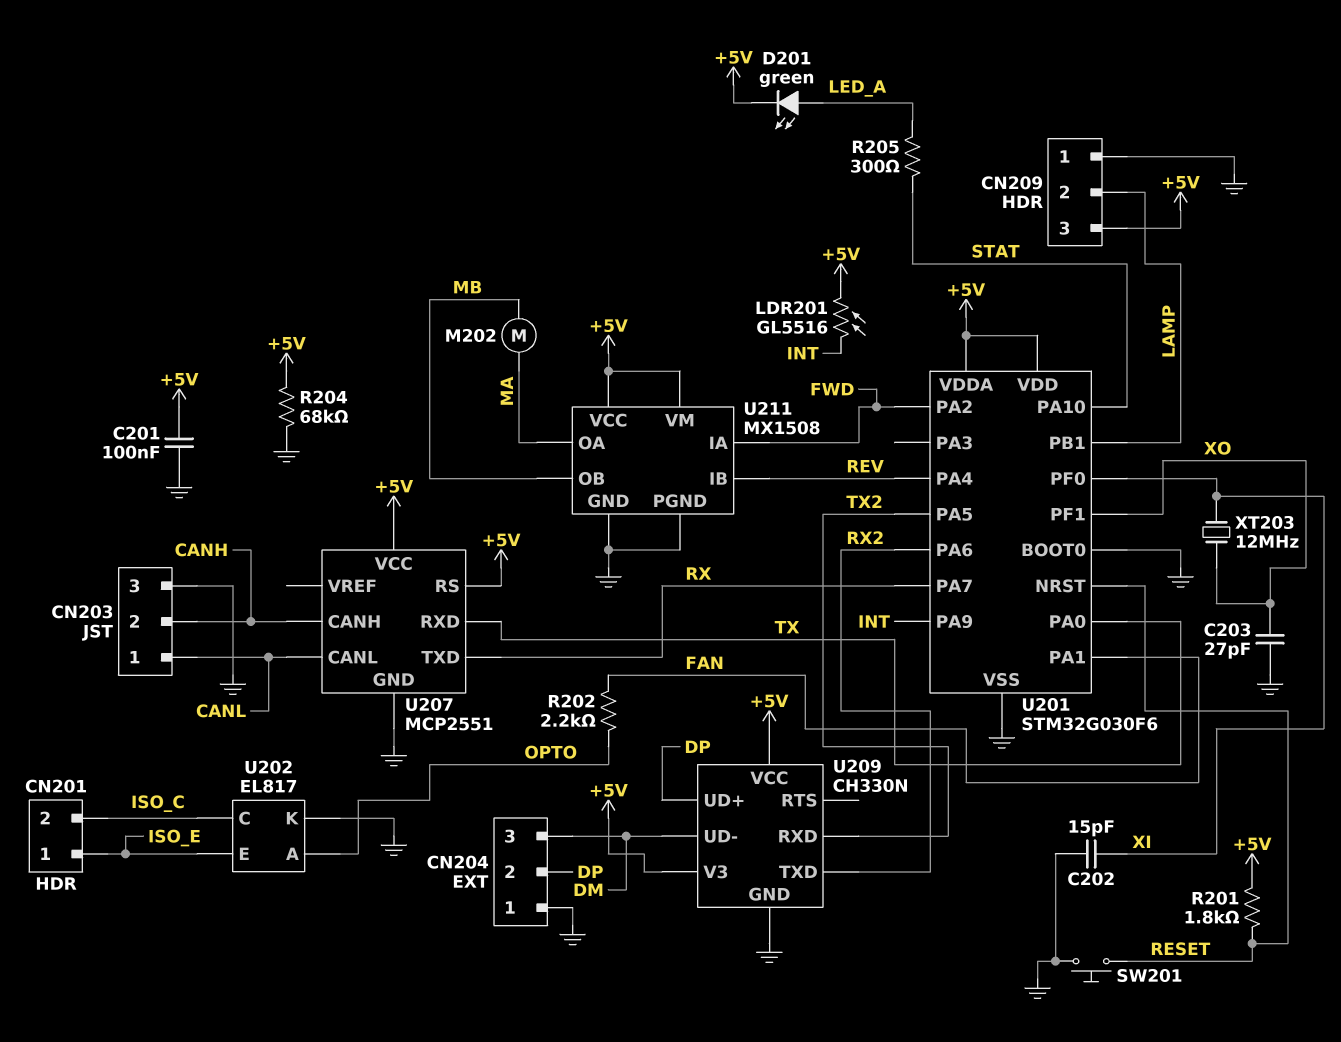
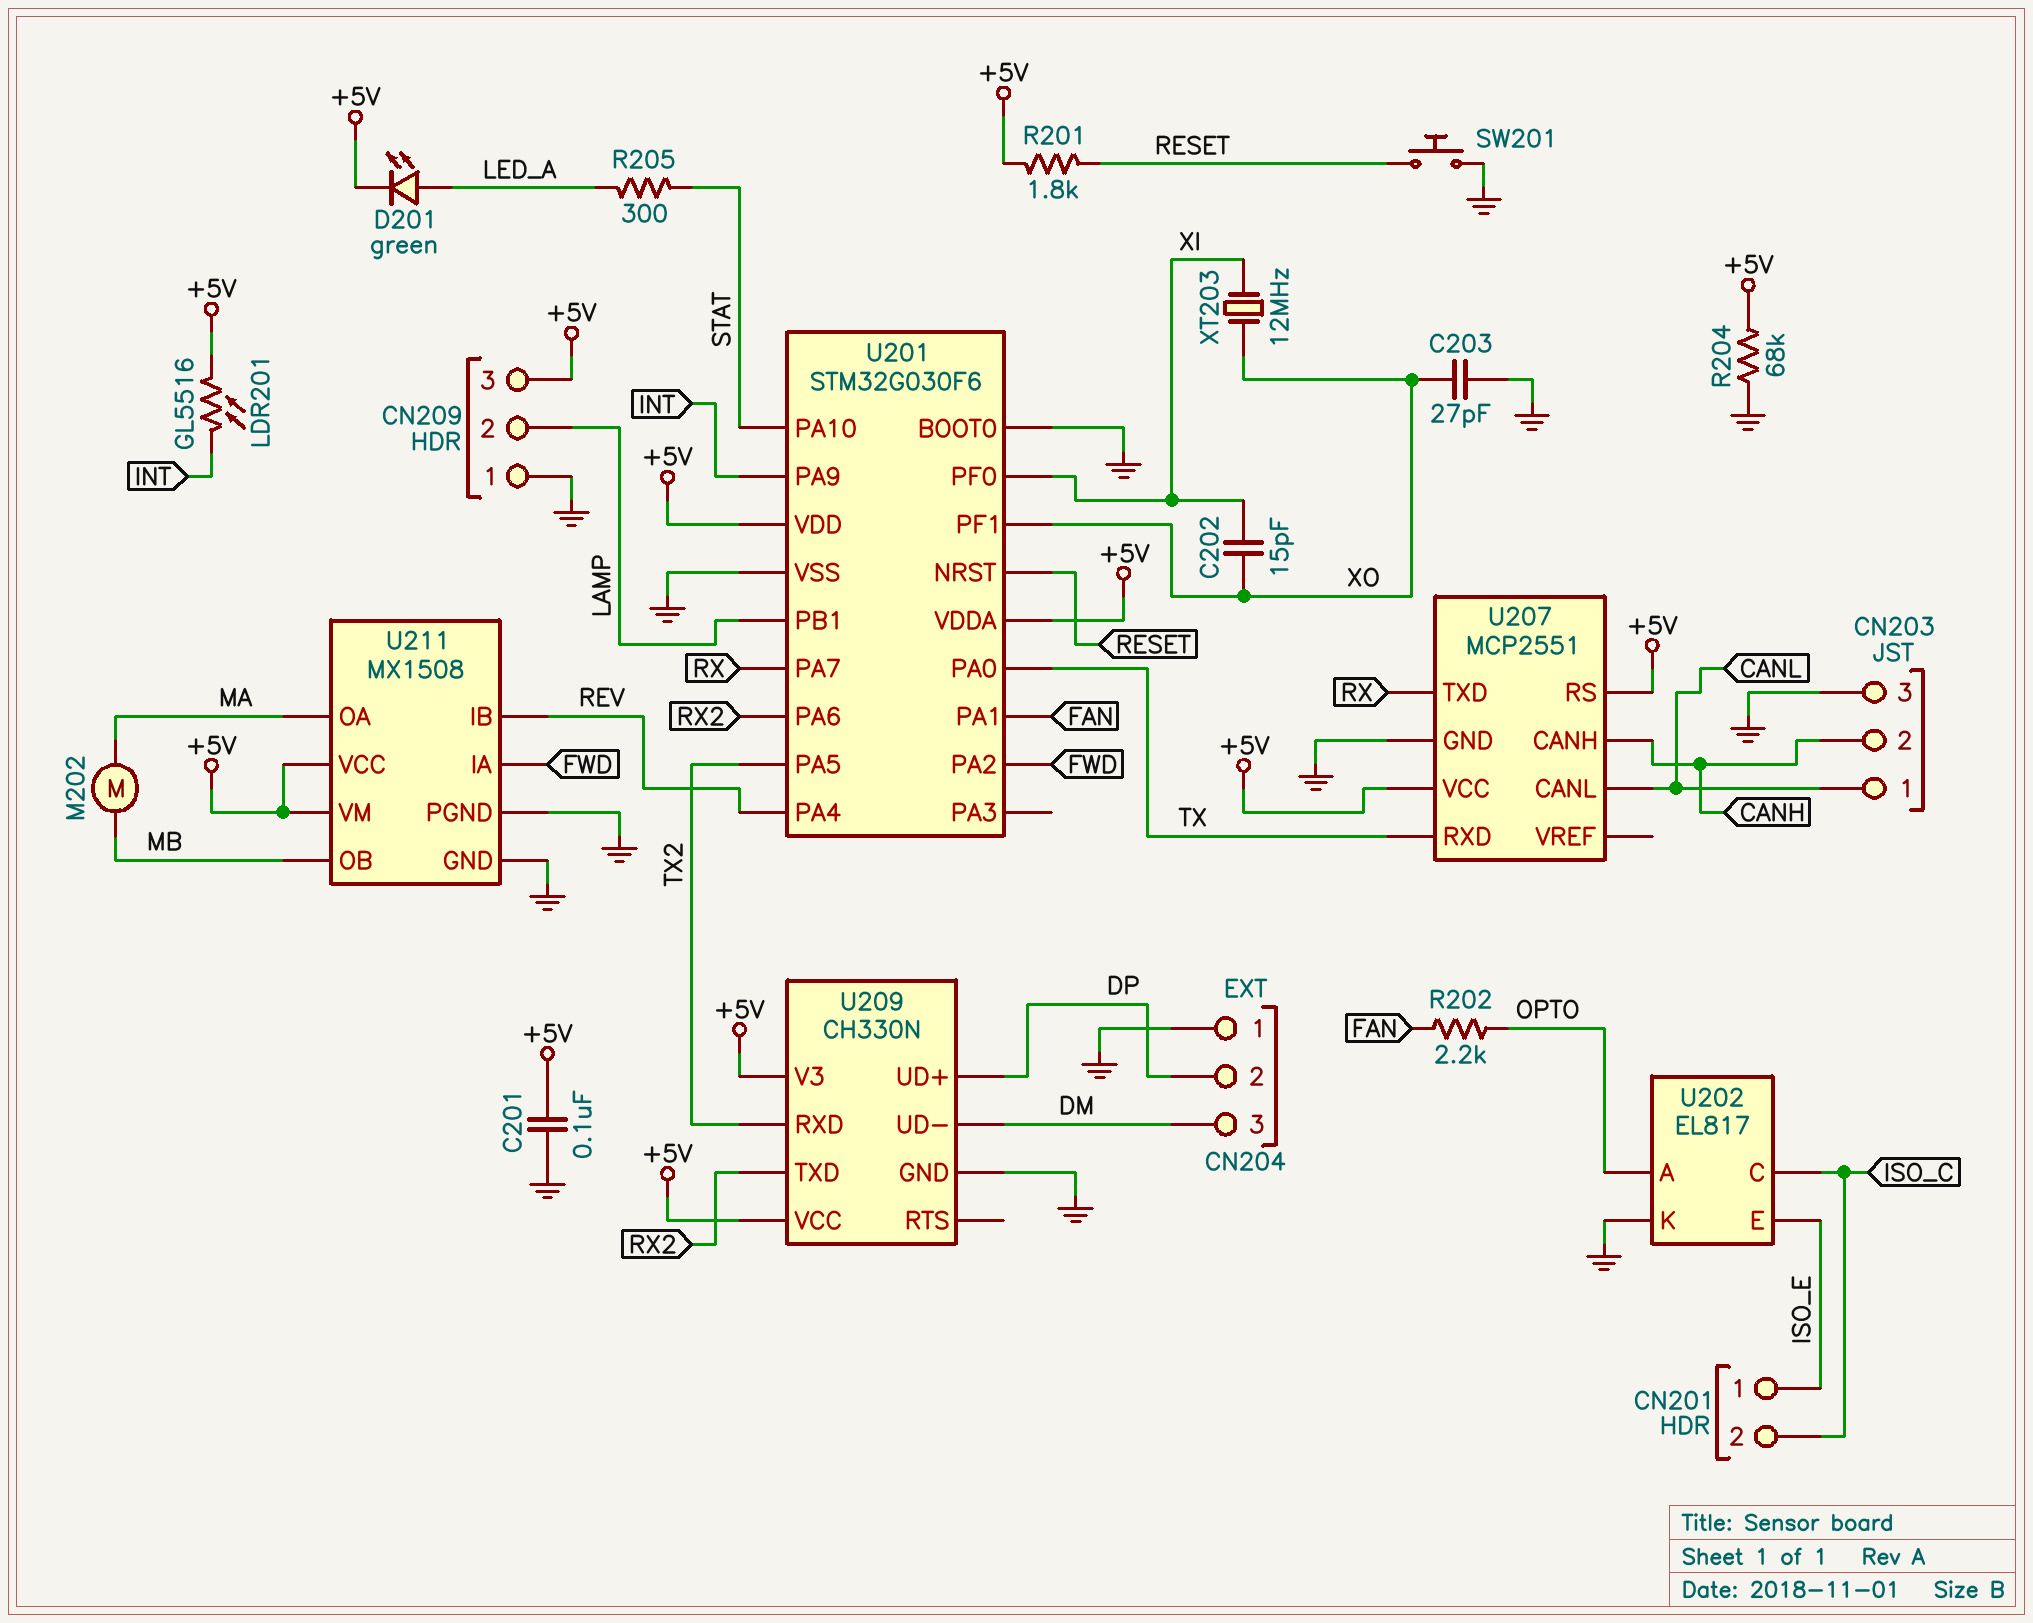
C202: 15pF (GND, XI) -> 15pF (XI, XO)

